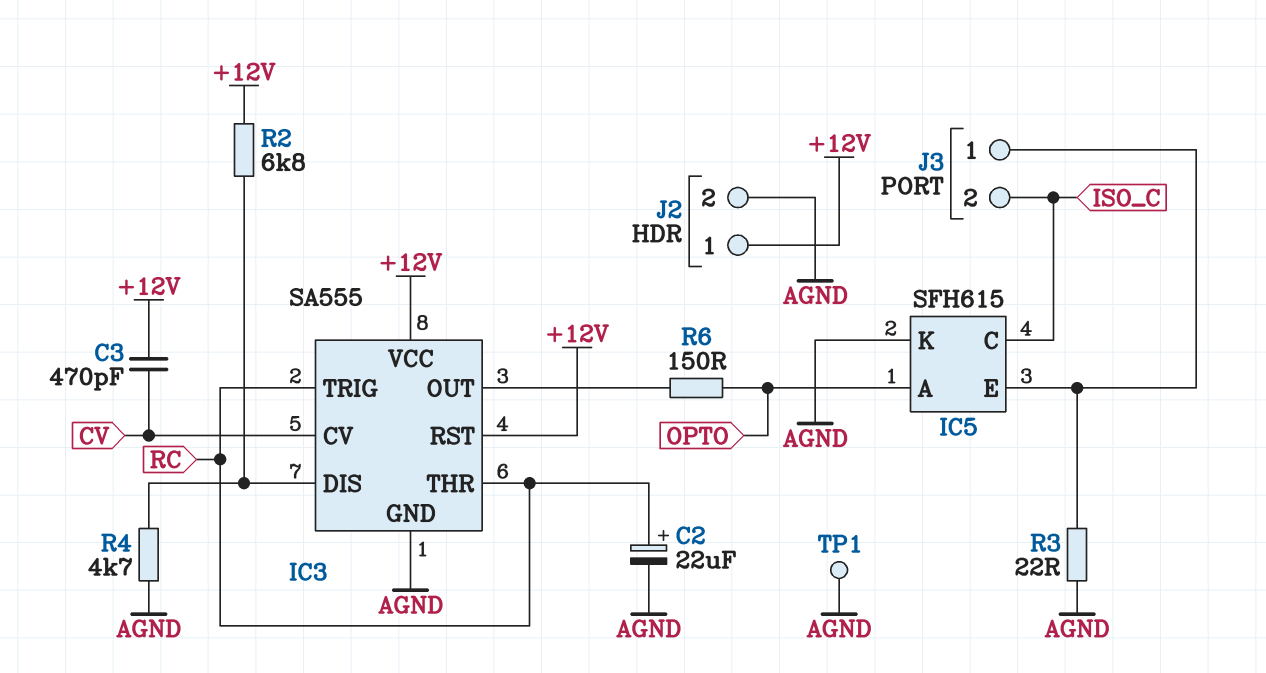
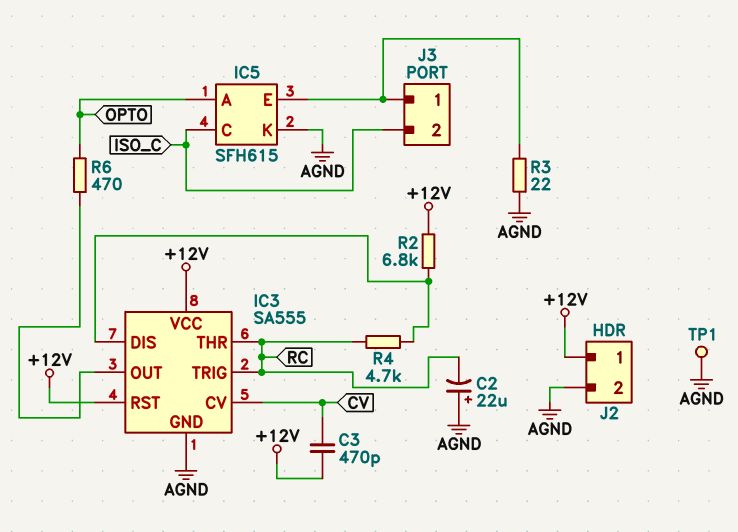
C2: 22uF (plus RC, minus AGND) -> 22uF (plus AGND, minus RC)
R4: 4.7k (AGND, IC3/DIS) -> 4.7k (IC3/DIS, RC)
R6: 150 (IC3/OUT, OPTO) -> 470 (IC3/OUT, OPTO)

